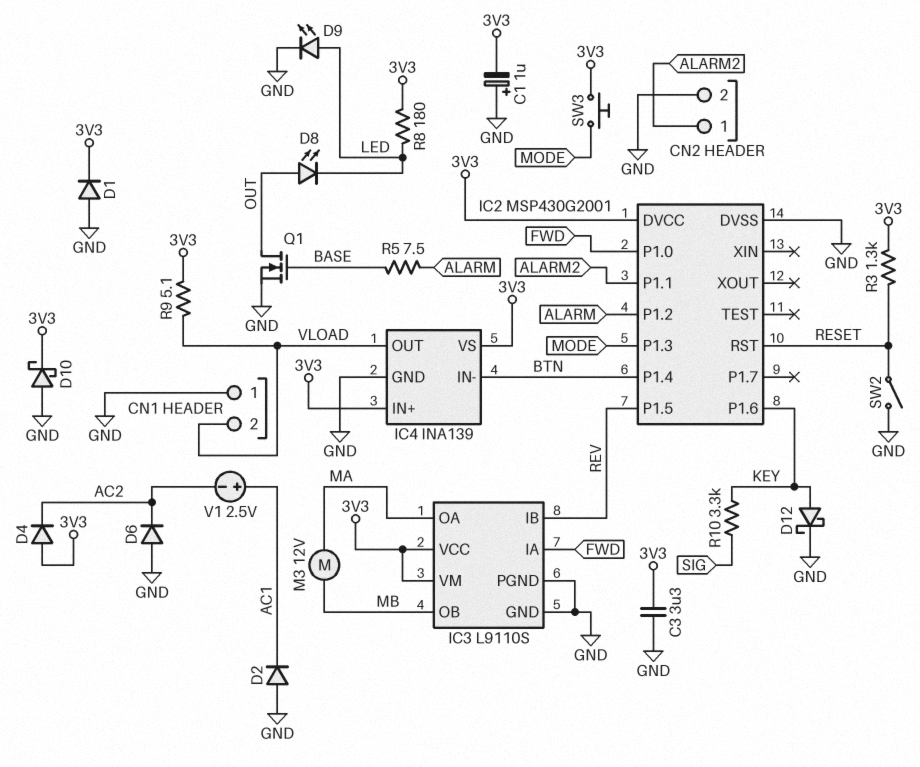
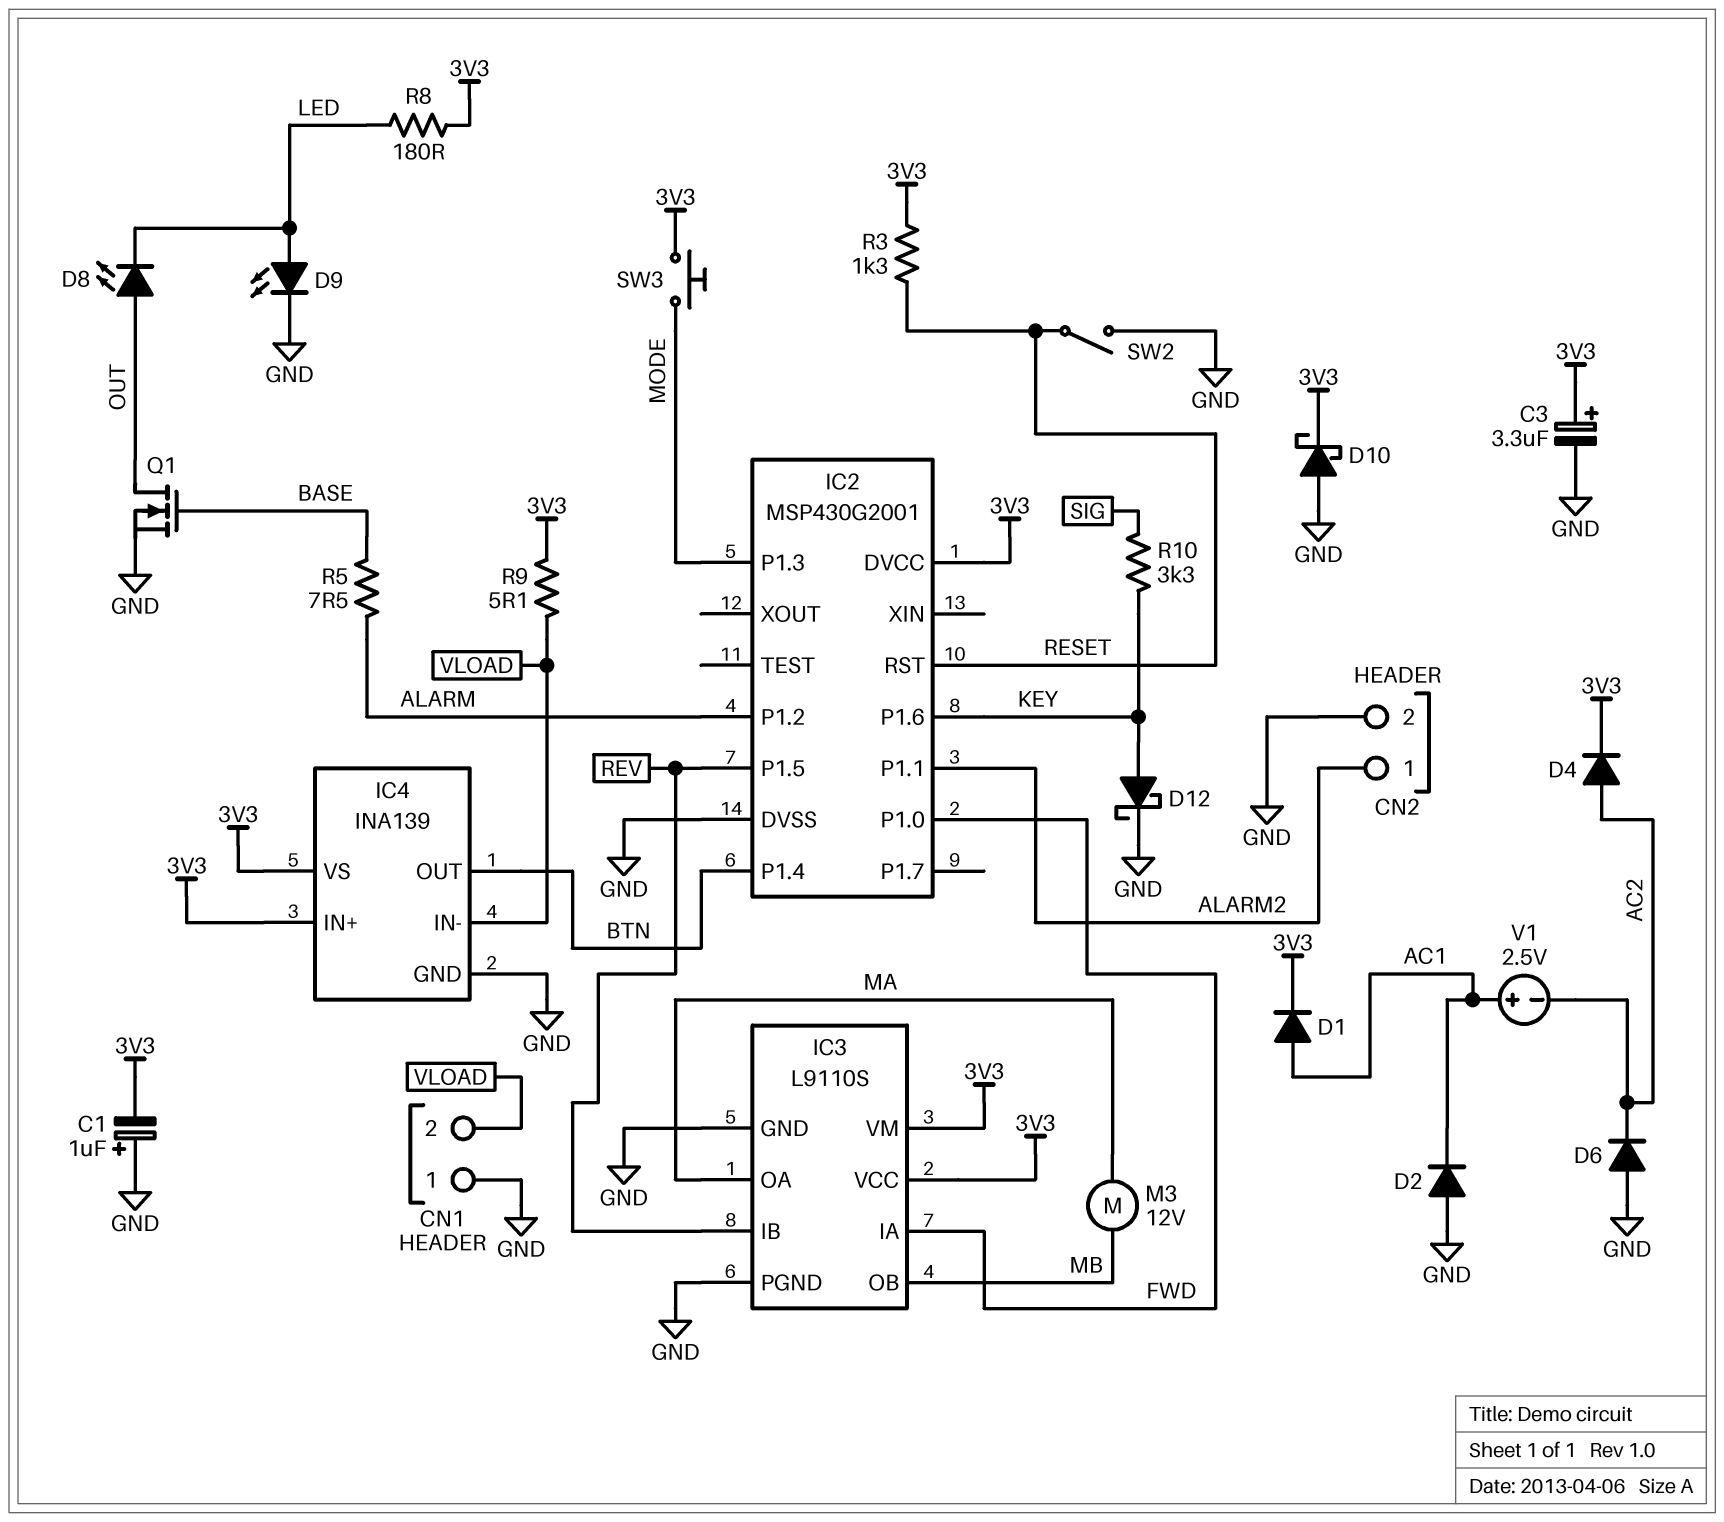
C3: 3.3uF (3V3, GND) -> 3.3uF (plus 3V3, minus GND)
D1: diode (A GND, K 3V3) -> diode (A AC1, K 3V3)
D4: diode (A 3V3, K AC2) -> diode (A AC2, K 3V3)
IC4 pin IN-: BTN -> VLOAD
IC4 pin OUT: VLOAD -> BTN

